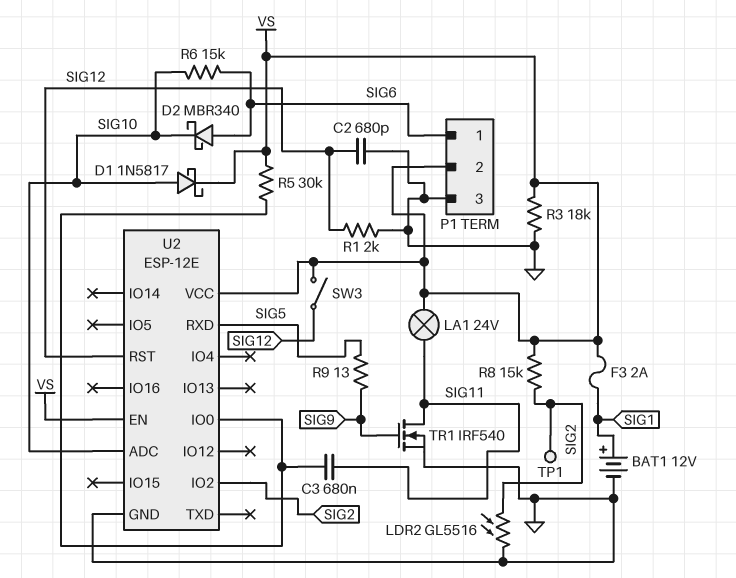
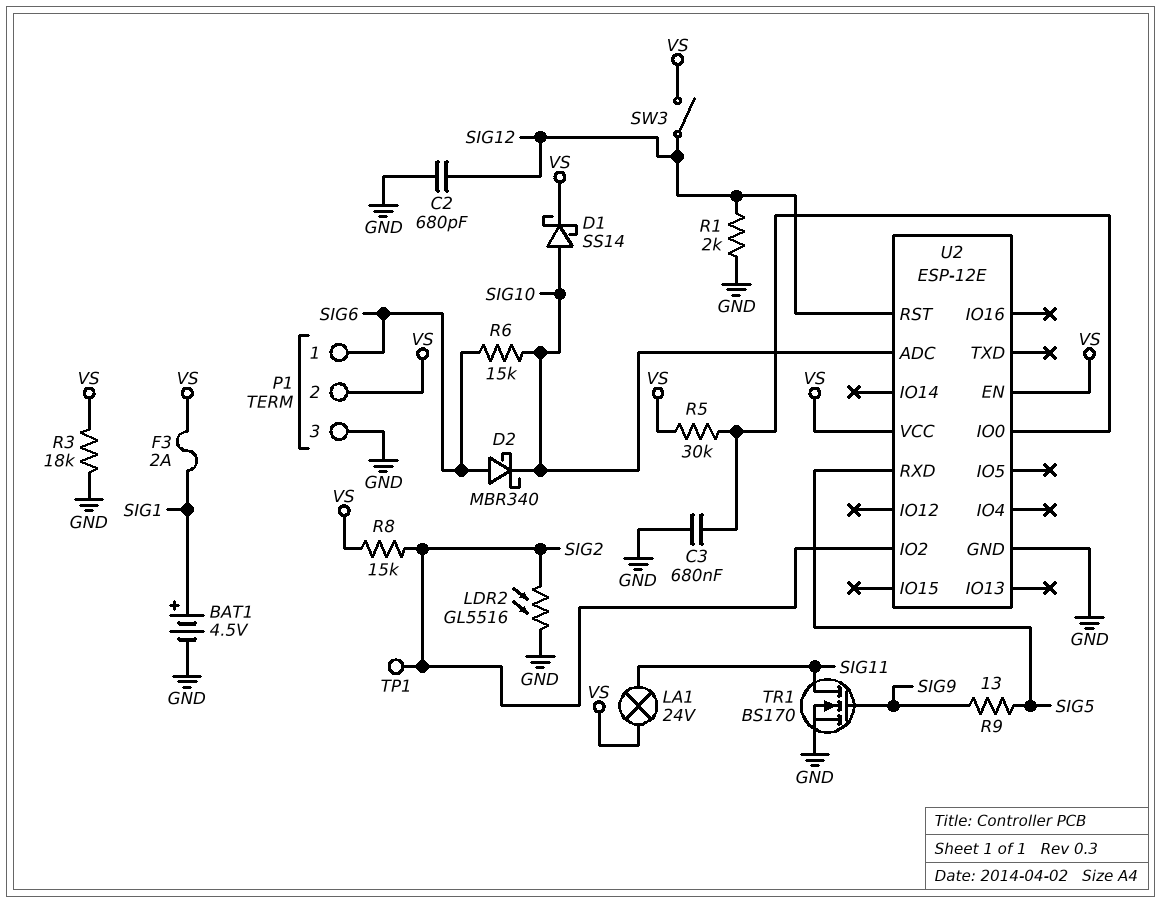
BAT1: 12V (plus SIG1, minus GND) -> 4.5V (plus SIG1, minus GND)
C3: 680nF (SIG11, U2/IO0) -> 680nF (GND, U2/IO0)
D1: schottky 1N5817 (A SIG10, K VS) -> schottky SS14 (A SIG10, K VS)
TR1: NMOS IRF540 (G SIG9, D SIG11, S GND) -> NMOS BS170 (G SIG9, D SIG11, S GND)

